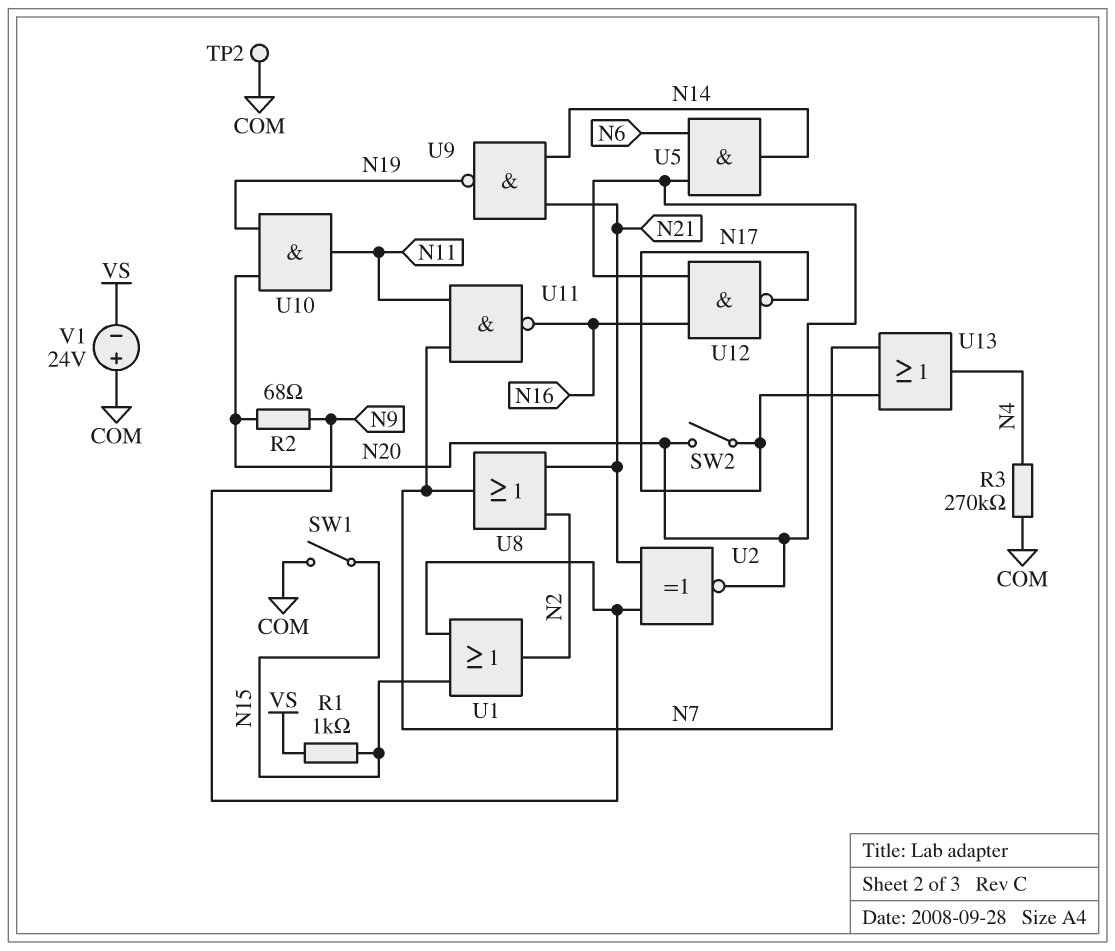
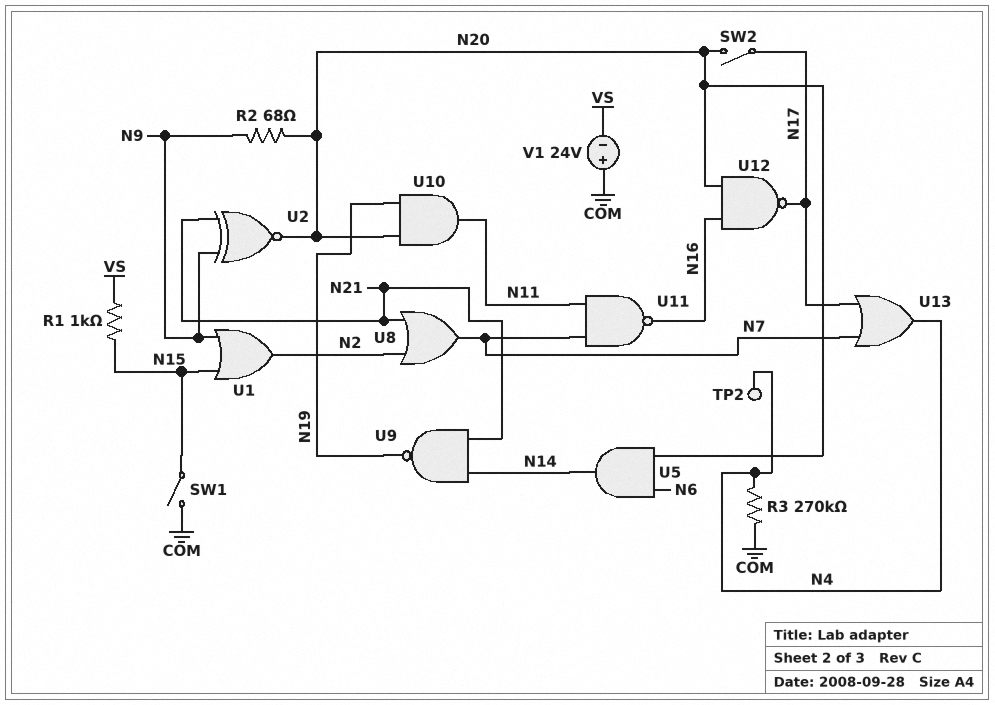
TP2: test point (COM) -> test point (N4)

